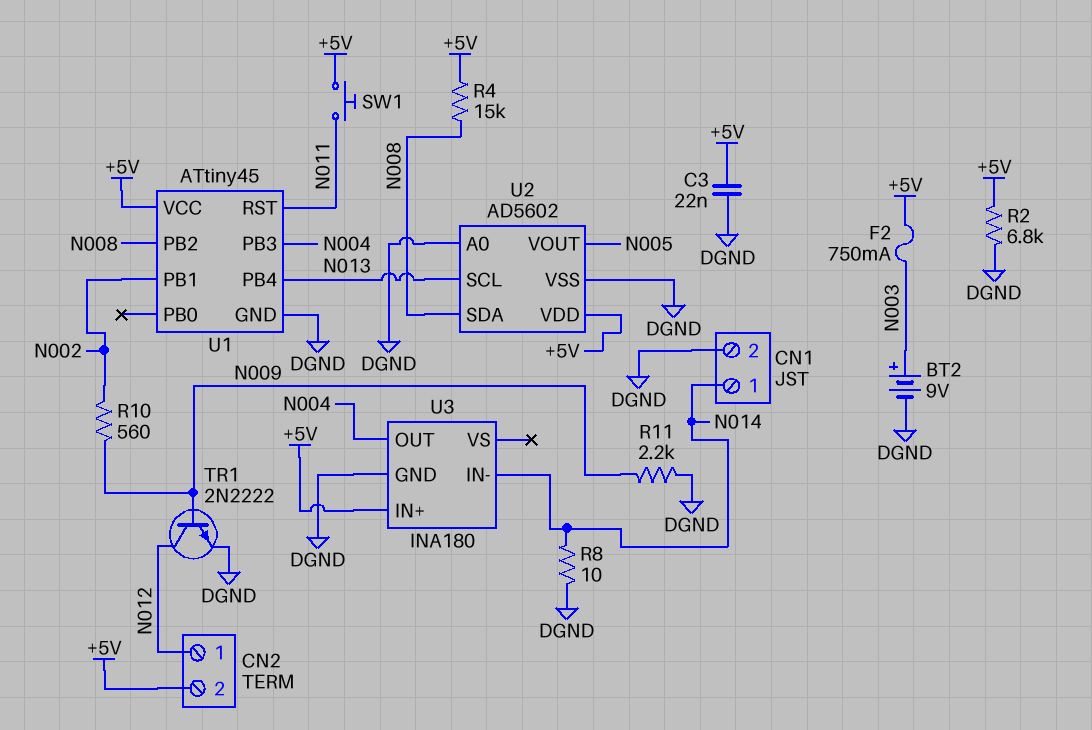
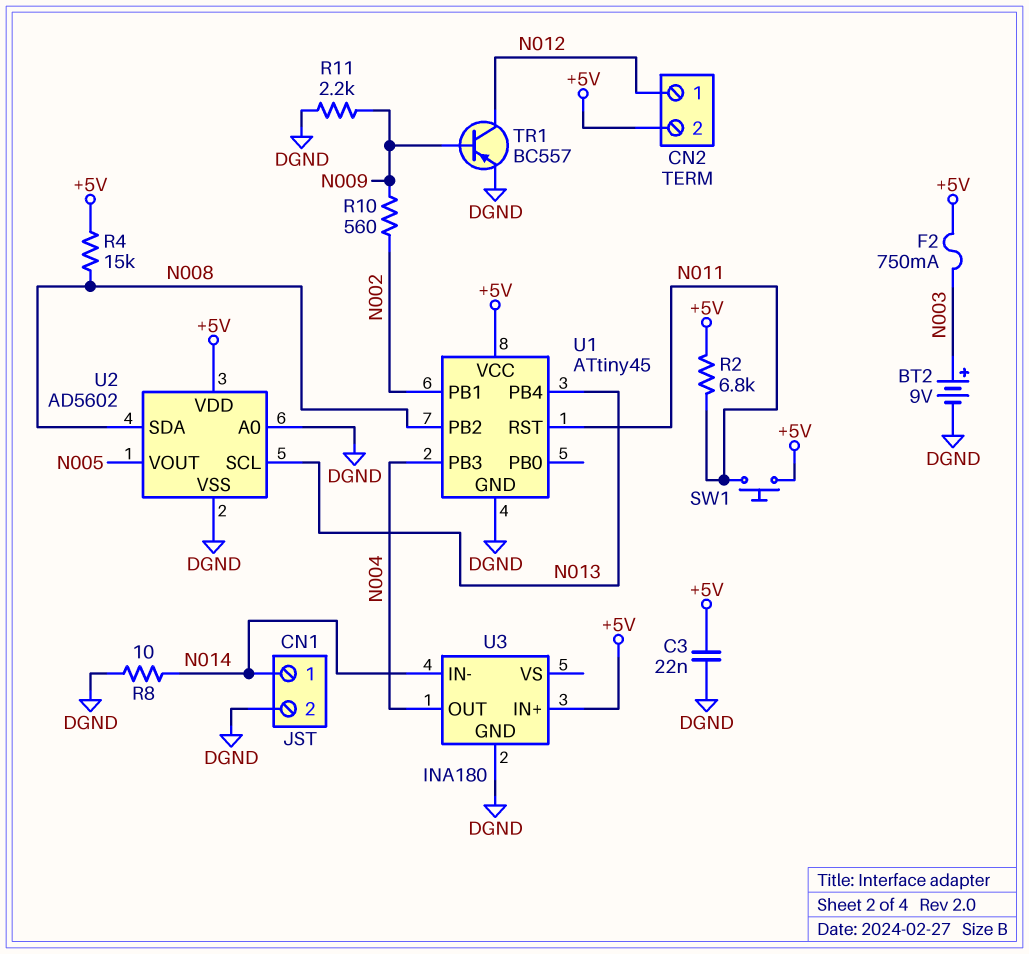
R2: 6.8k (+5V, DGND) -> 6.8k (+5V, N011)
TR1: NPN 2N2222 (B N009, C N012, E DGND) -> PNP BC557 (B N009, C N012, E DGND)

